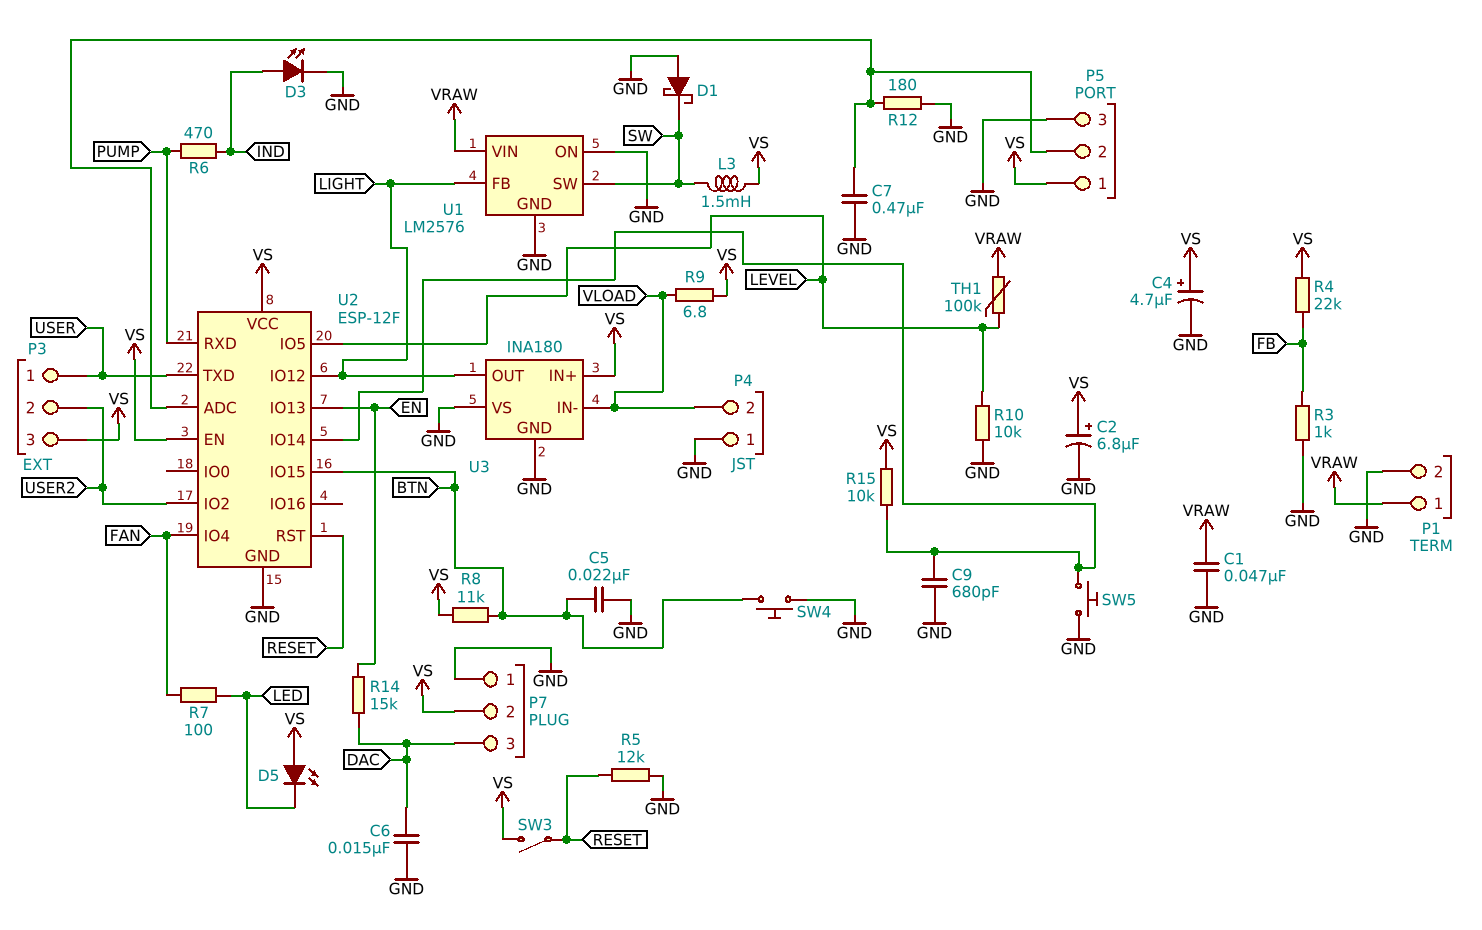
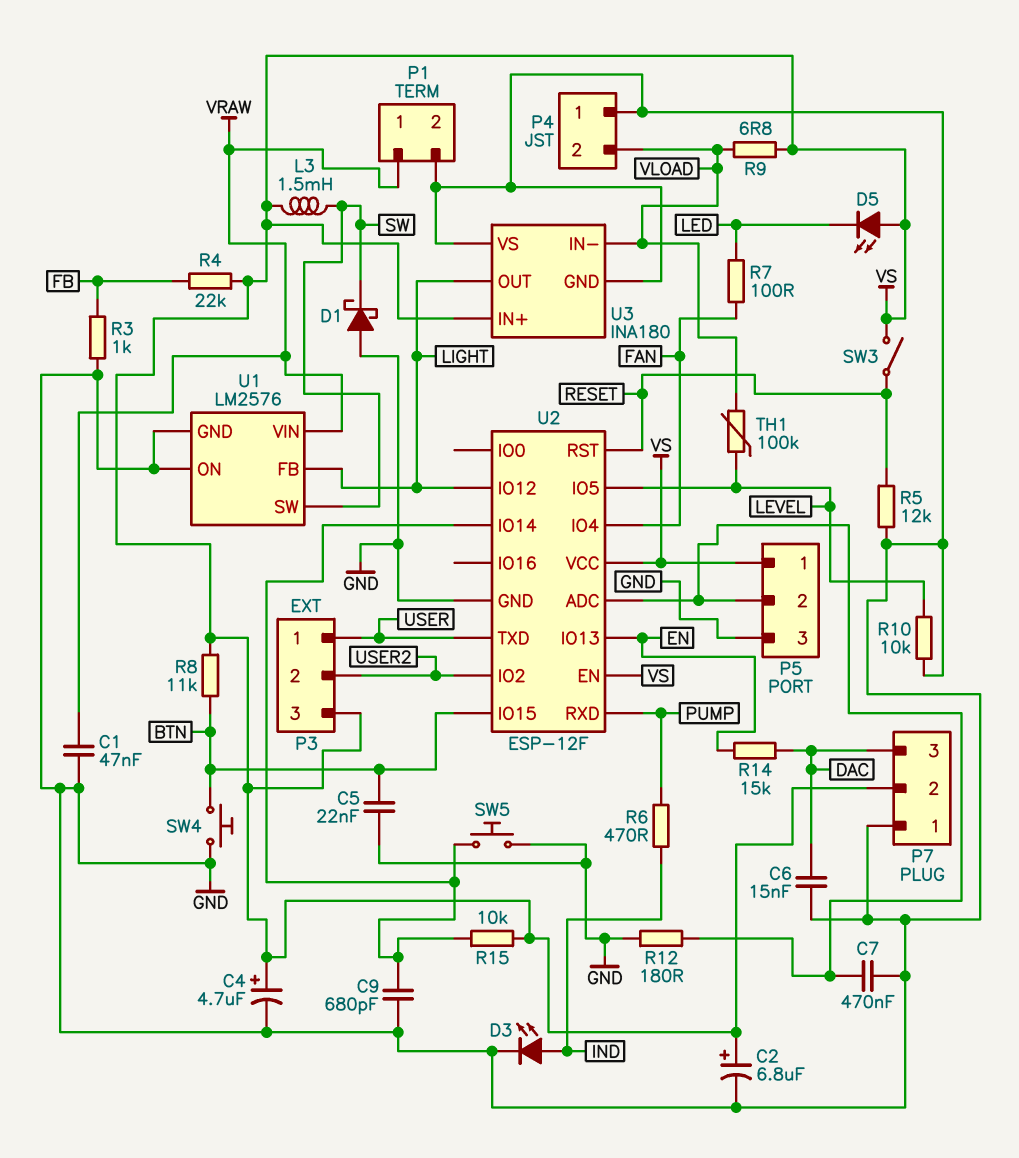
TH1: 100k (LEVEL, VRAW) -> 100k (LEVEL, VLOAD)

